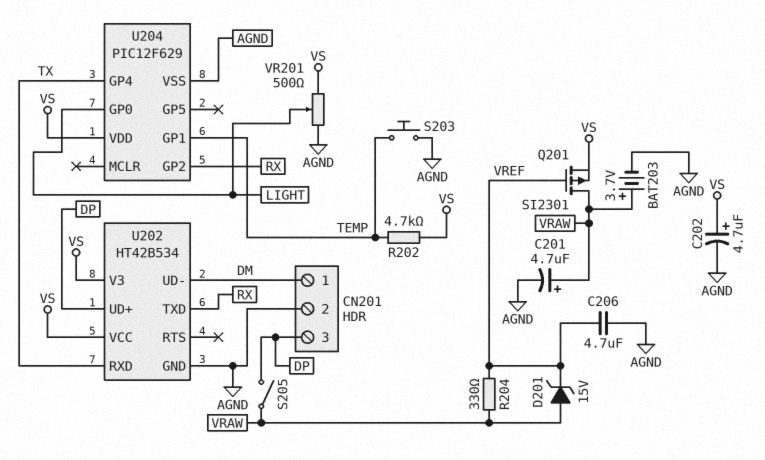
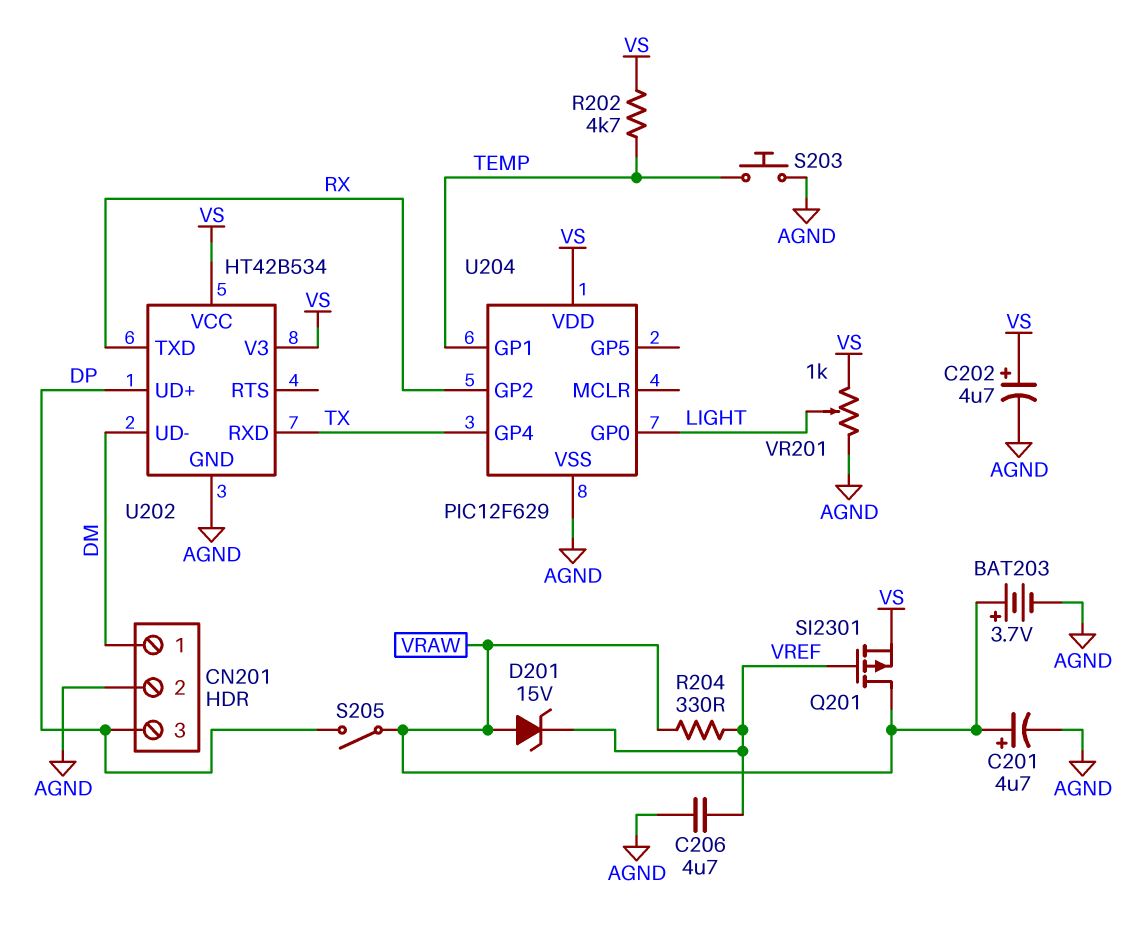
VR201: 500 (AGND, VS, wiper LIGHT) -> 1k (AGND, VS, wiper LIGHT)

